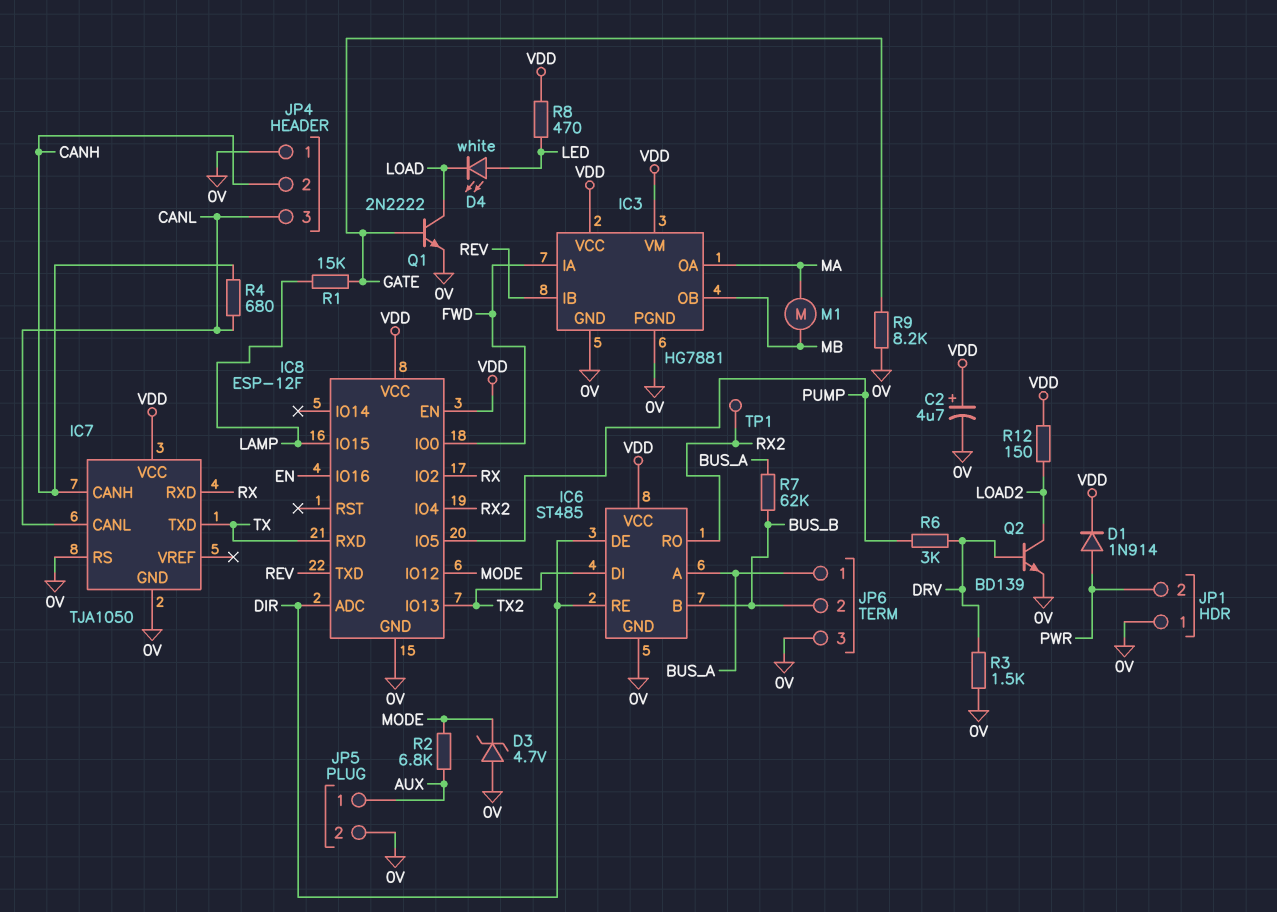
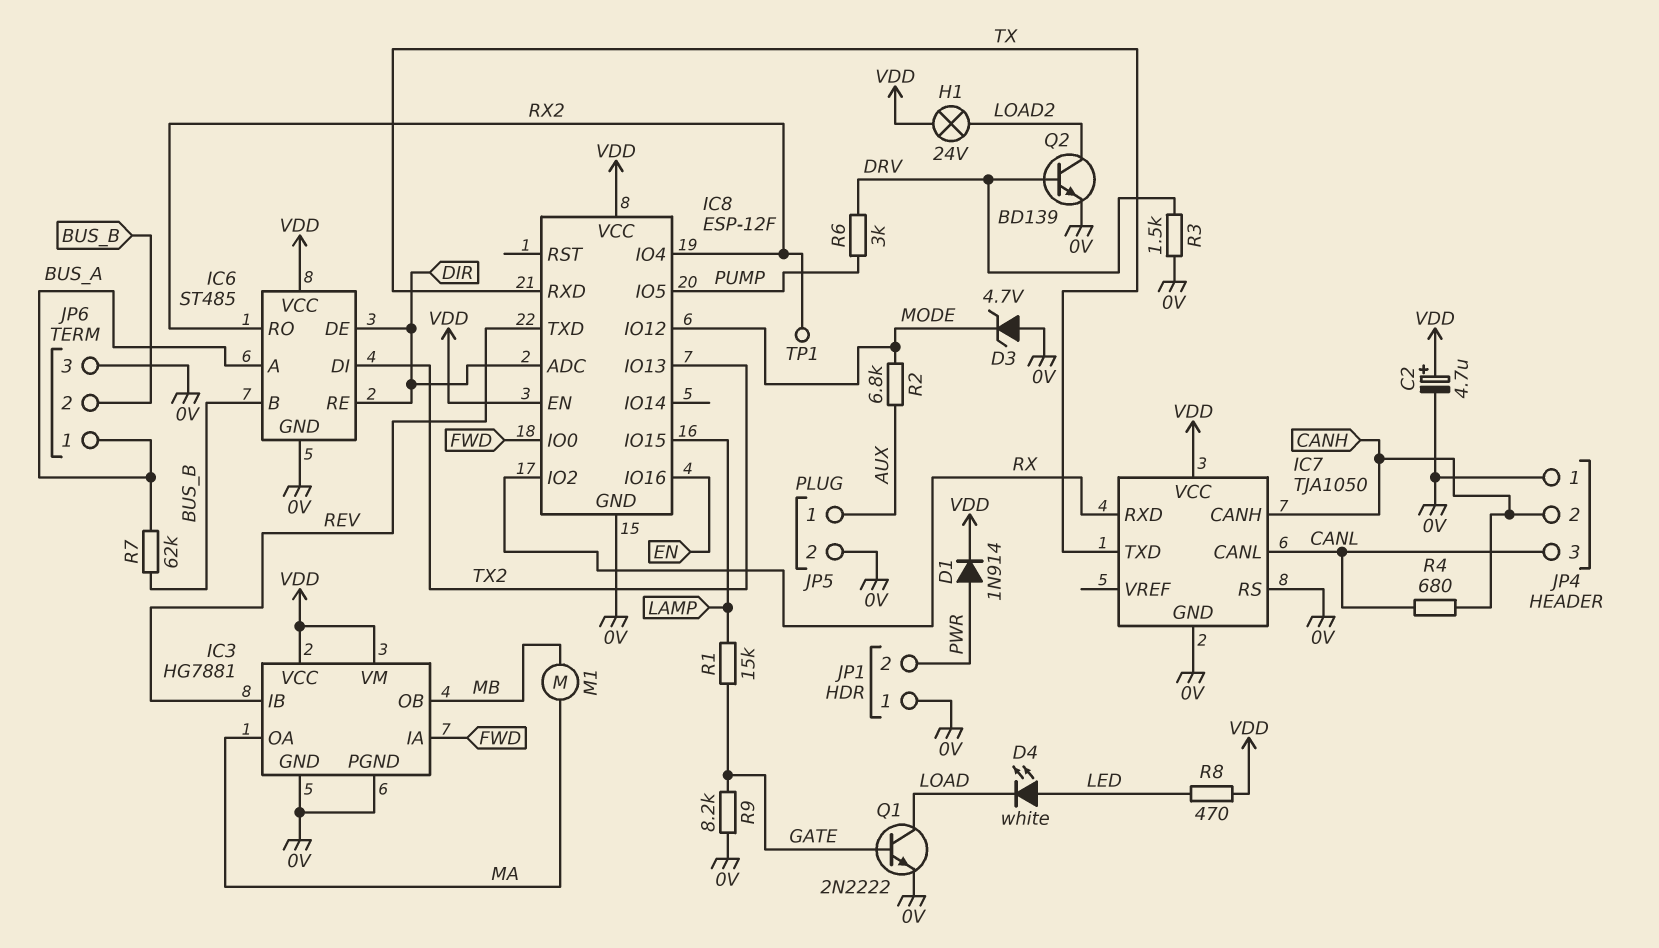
H1: none -> lamp 24V (LOAD2, VDD)
R12: 150 (LOAD2, VDD) -> none

